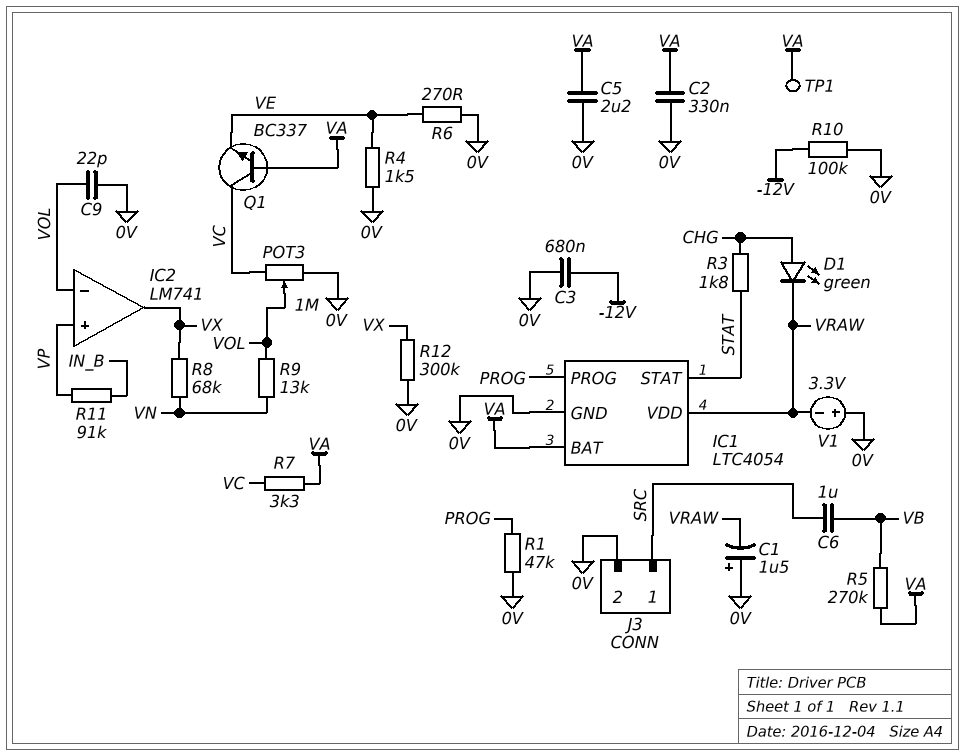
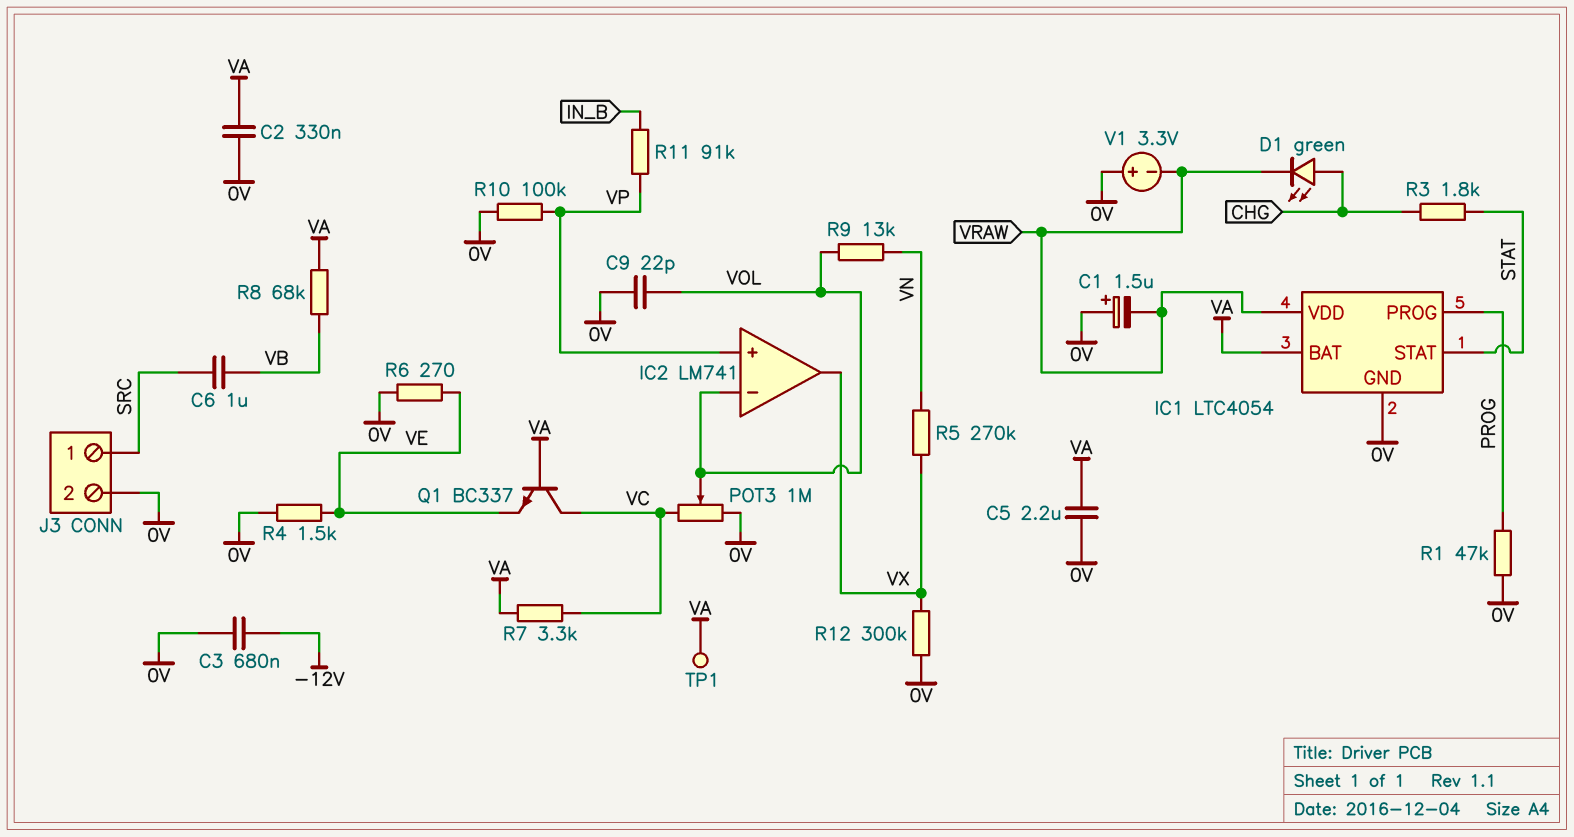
R5: 270k (VA, VB) -> 270k (VN, VX)
R8: 68k (VN, VX) -> 68k (VA, VB)
R10: 100k (-12V, 0V) -> 100k (0V, VP)

